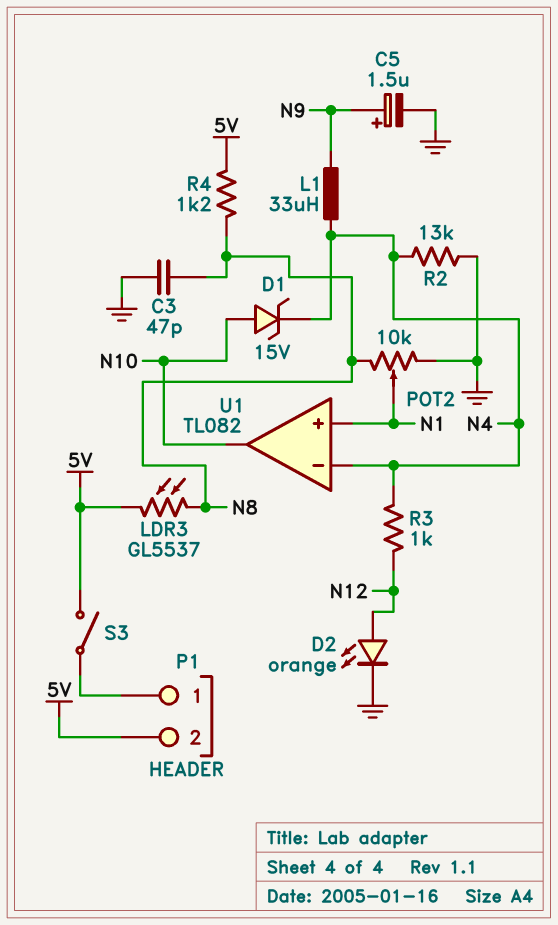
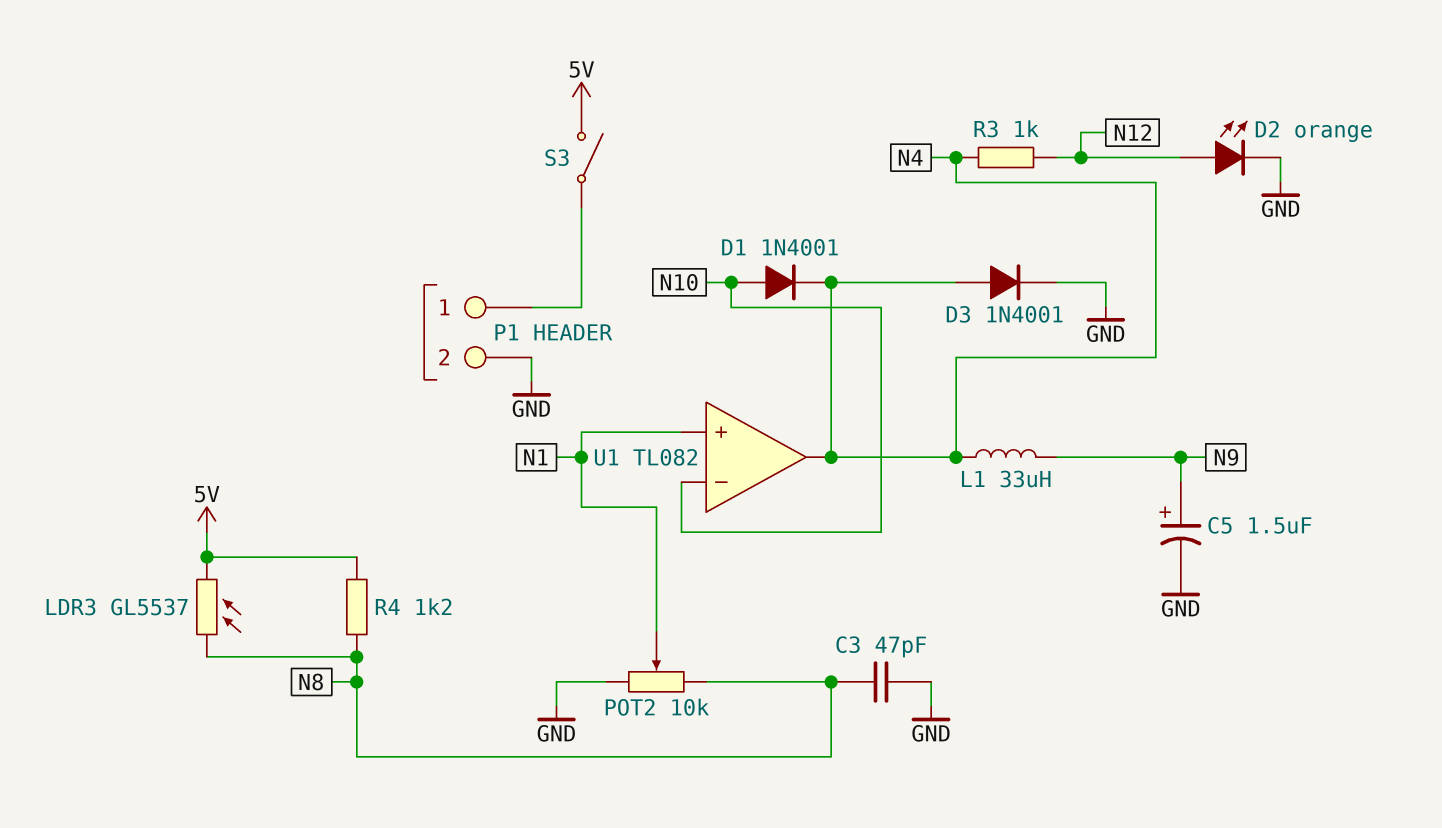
D1: zener 15V (A N10, K N4) -> diode 1N4001 (A N10, K N4)
D3: none -> diode 1N4001 (A N4, K GND)
P1 pin 2: 5V -> GND
R2: 13k (GND, N4) -> none
U1 pin in-: N4 -> N10
U1 pin out: N10 -> N4

